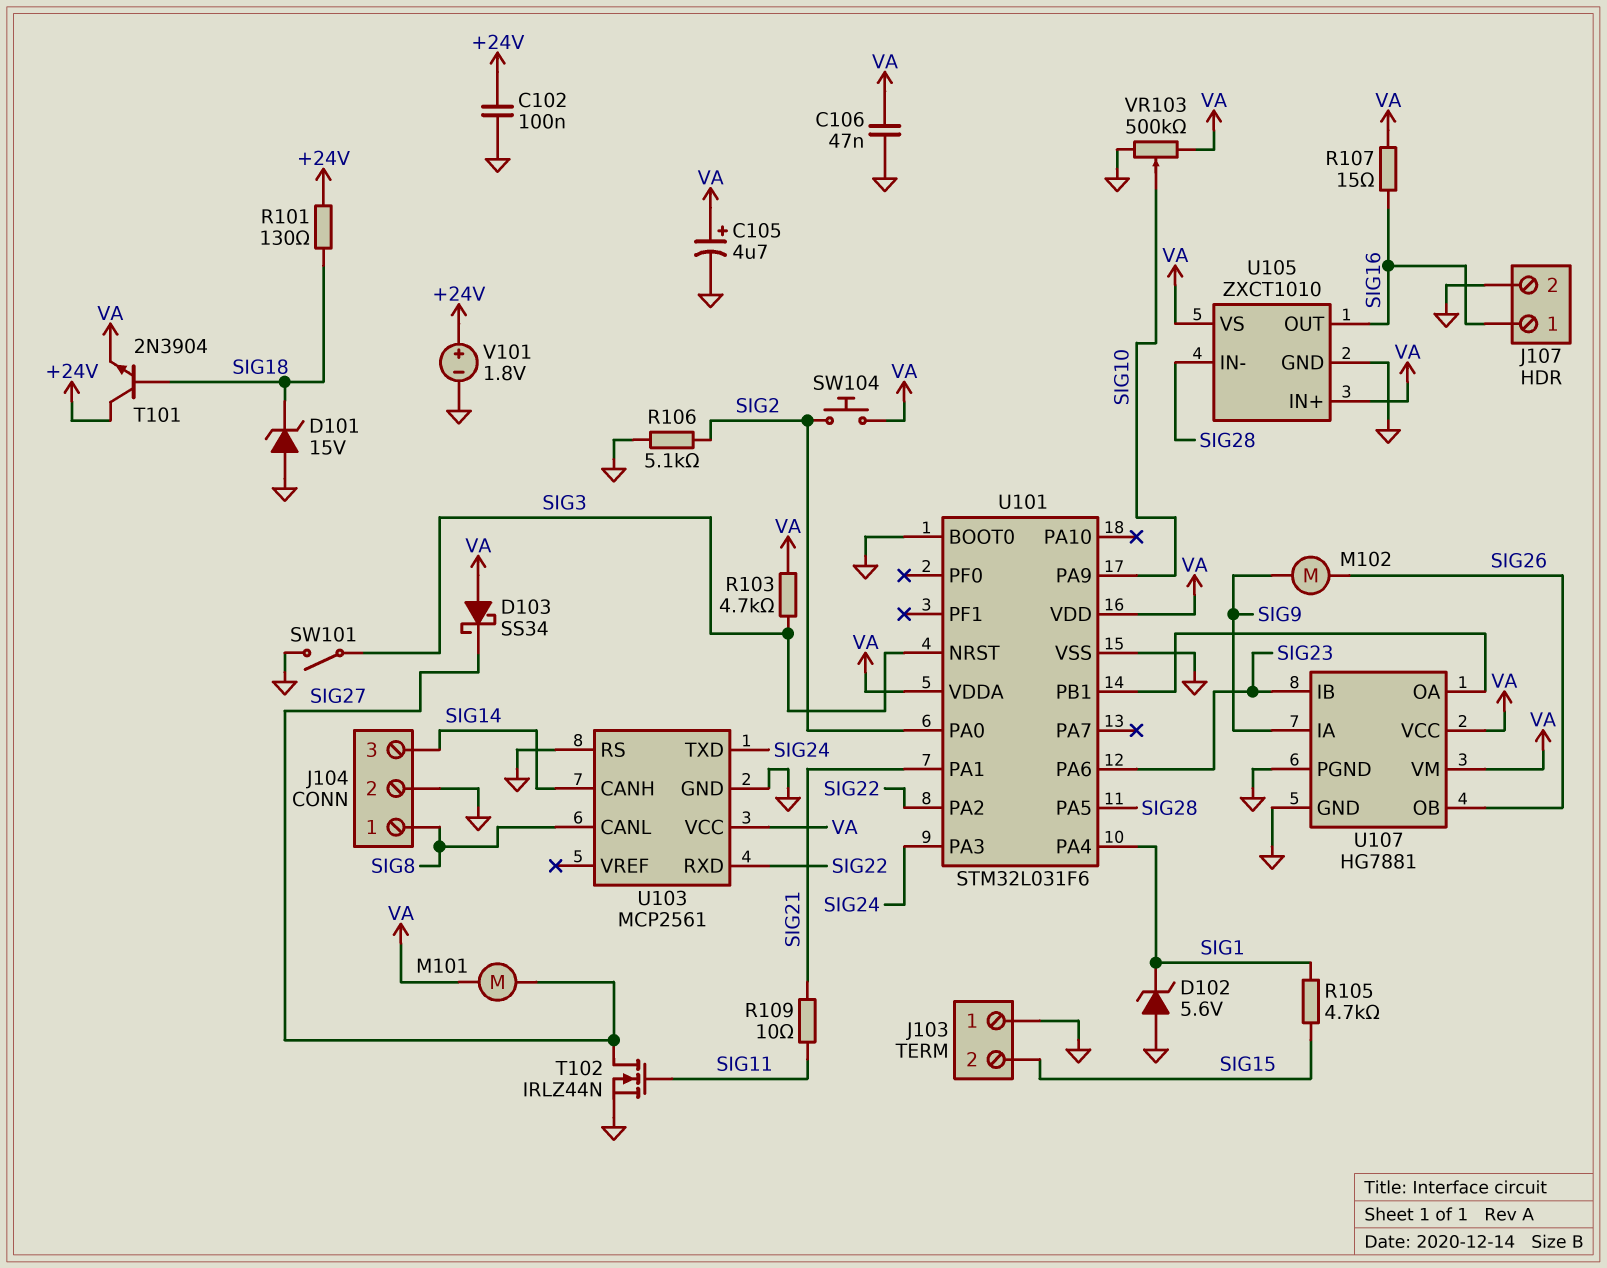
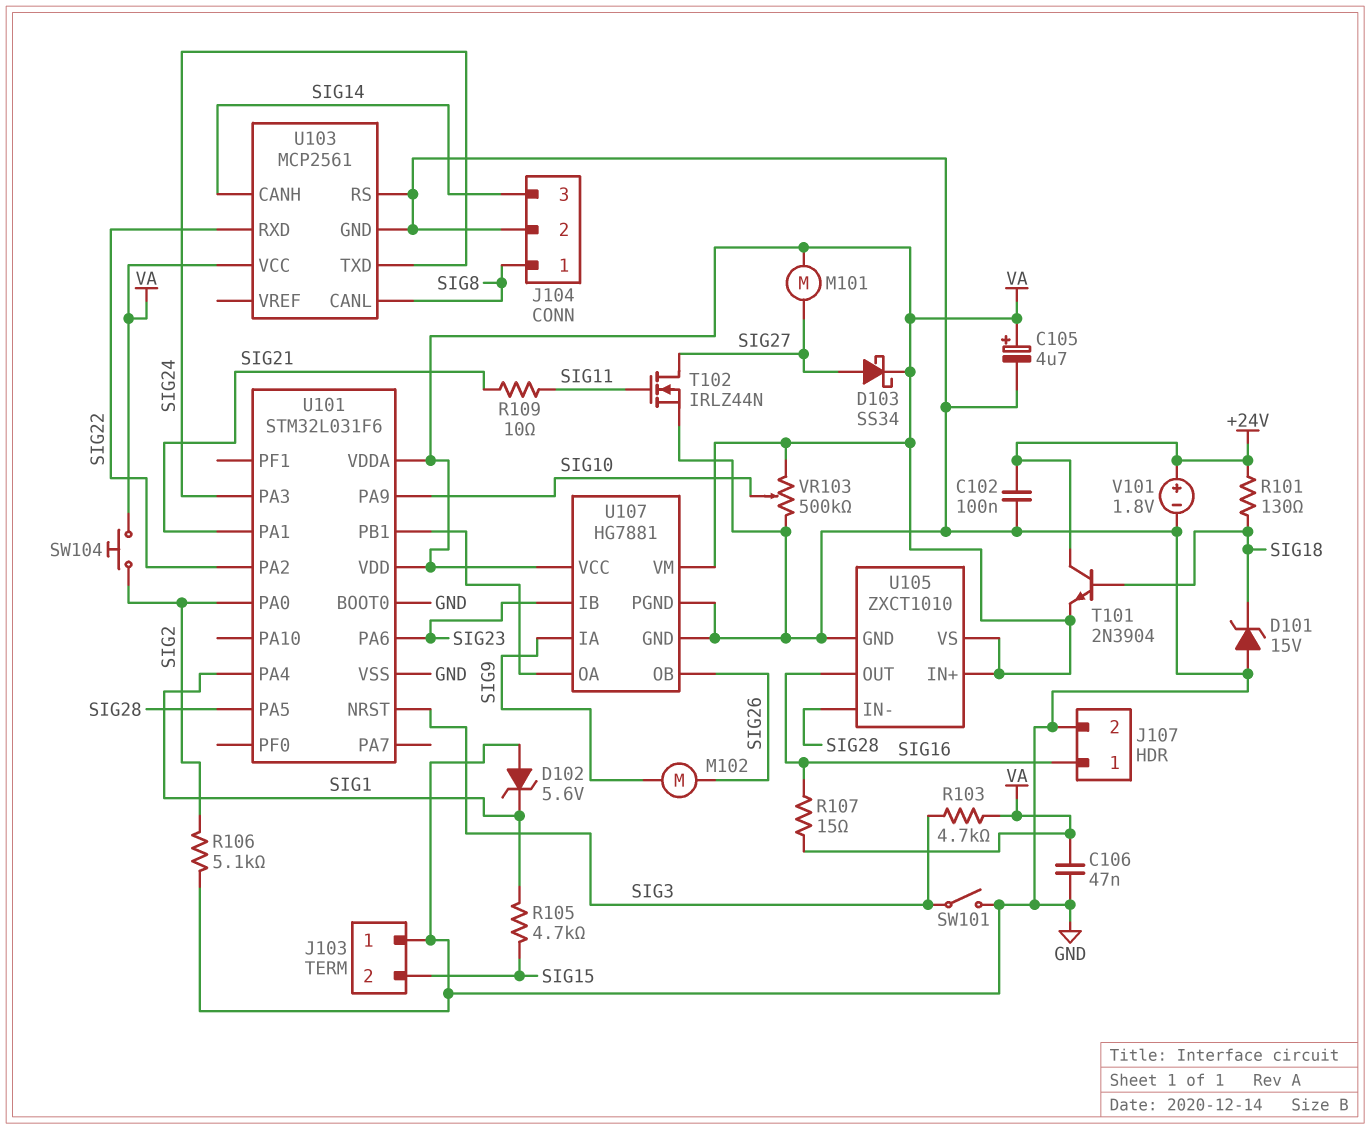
D103: schottky SS34 (A VA, K SIG27) -> schottky SS34 (A SIG27, K VA)

